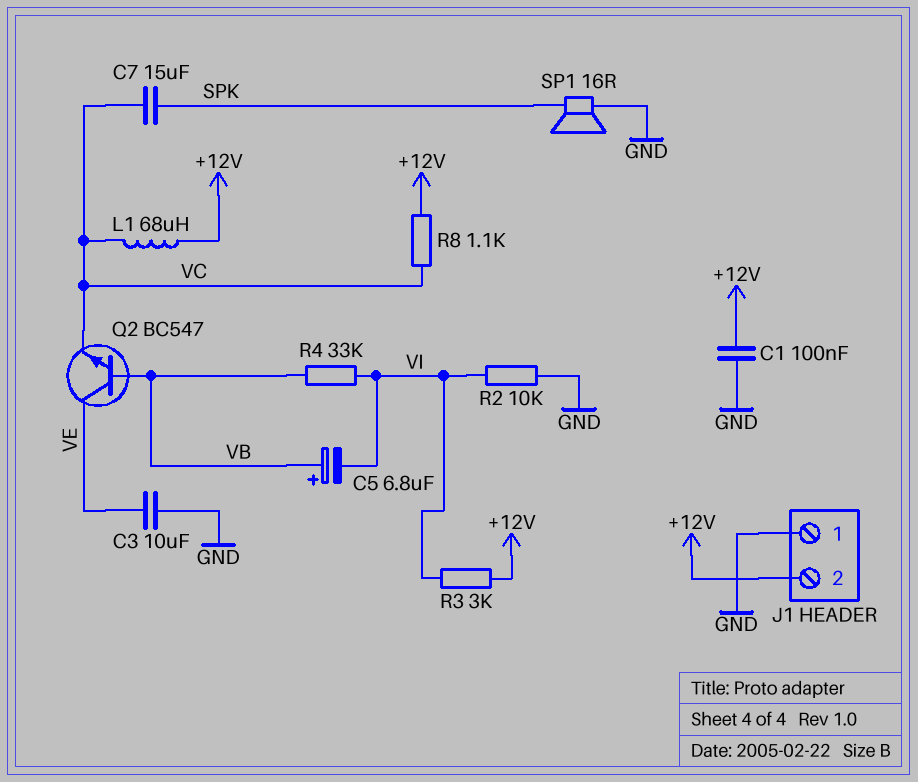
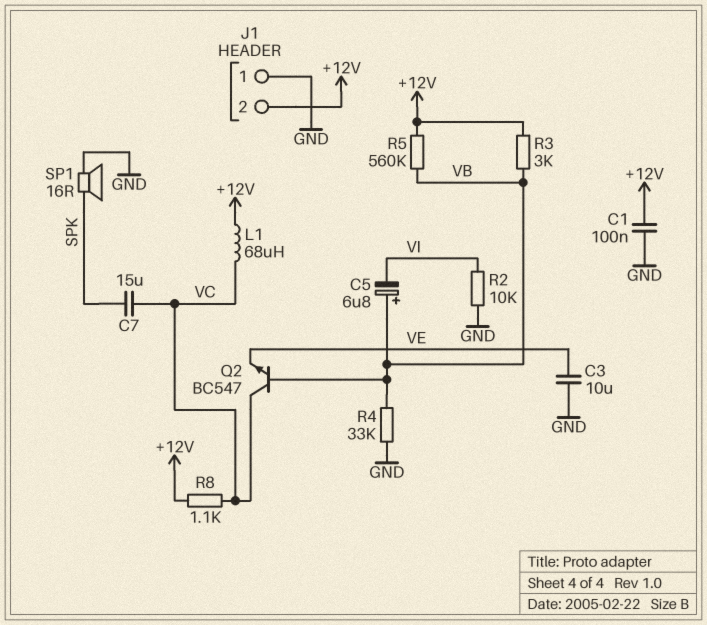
Q2: NPN BC547 (B VB, C VE, E VC) -> NPN BC547 (B VB, C VC, E VE)
R3: 3k (+12V, VI) -> 3k (+12V, VB)
R4: 33k (VB, VI) -> 33k (GND, VB)
R5: none -> 560k (+12V, VB)

